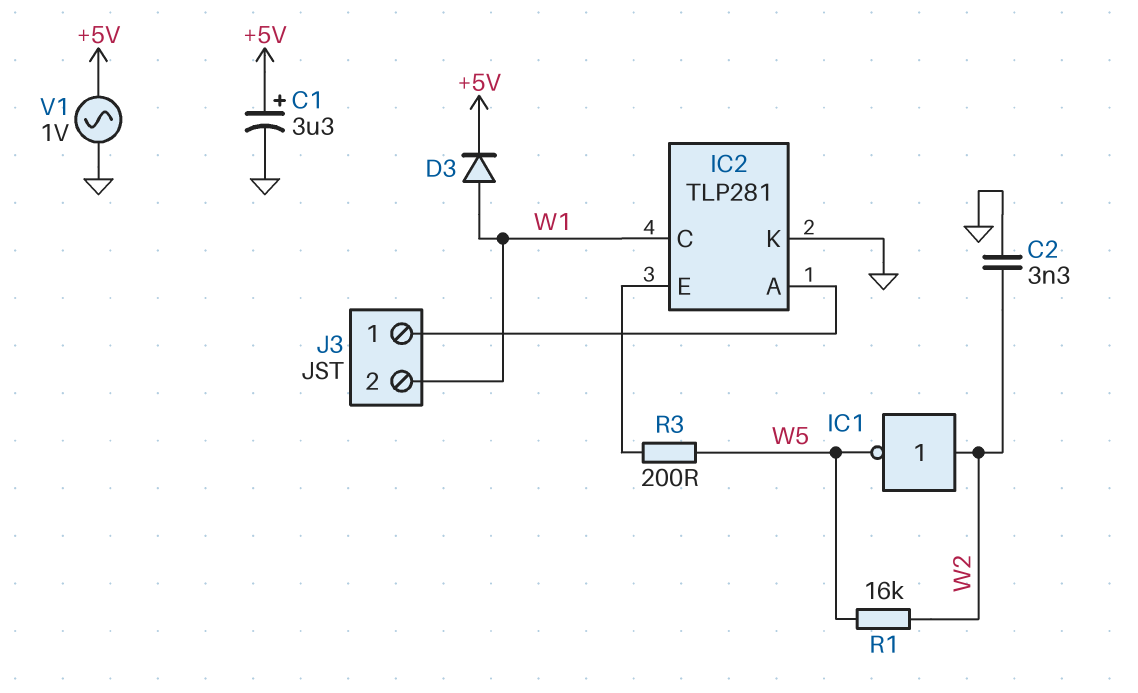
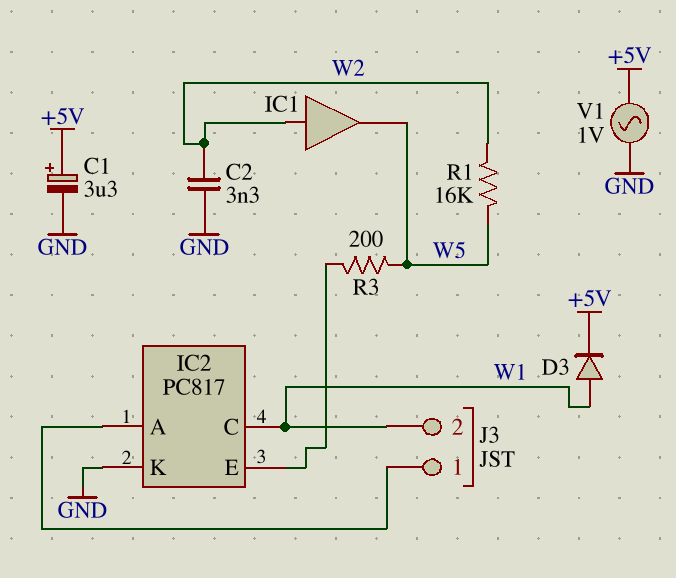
IC1: NOT (in W2, out W5) -> buffer (in W2, out W5)
IC2: TLP281 -> PC817

